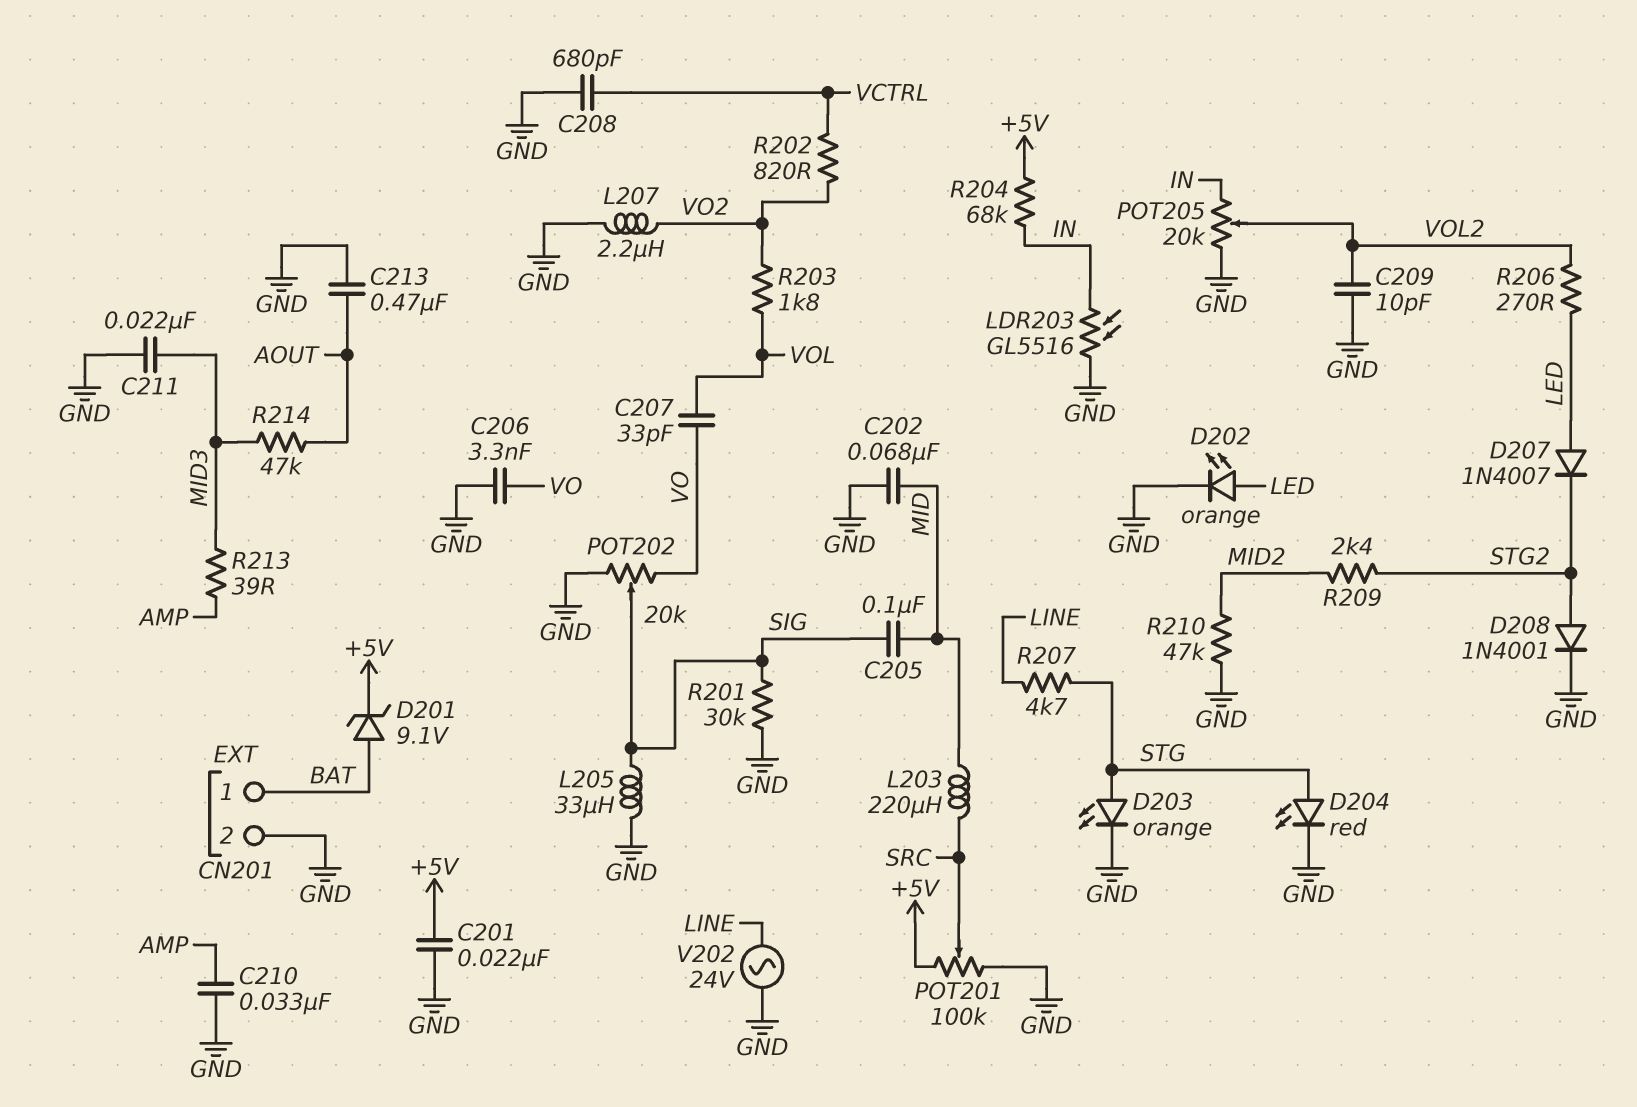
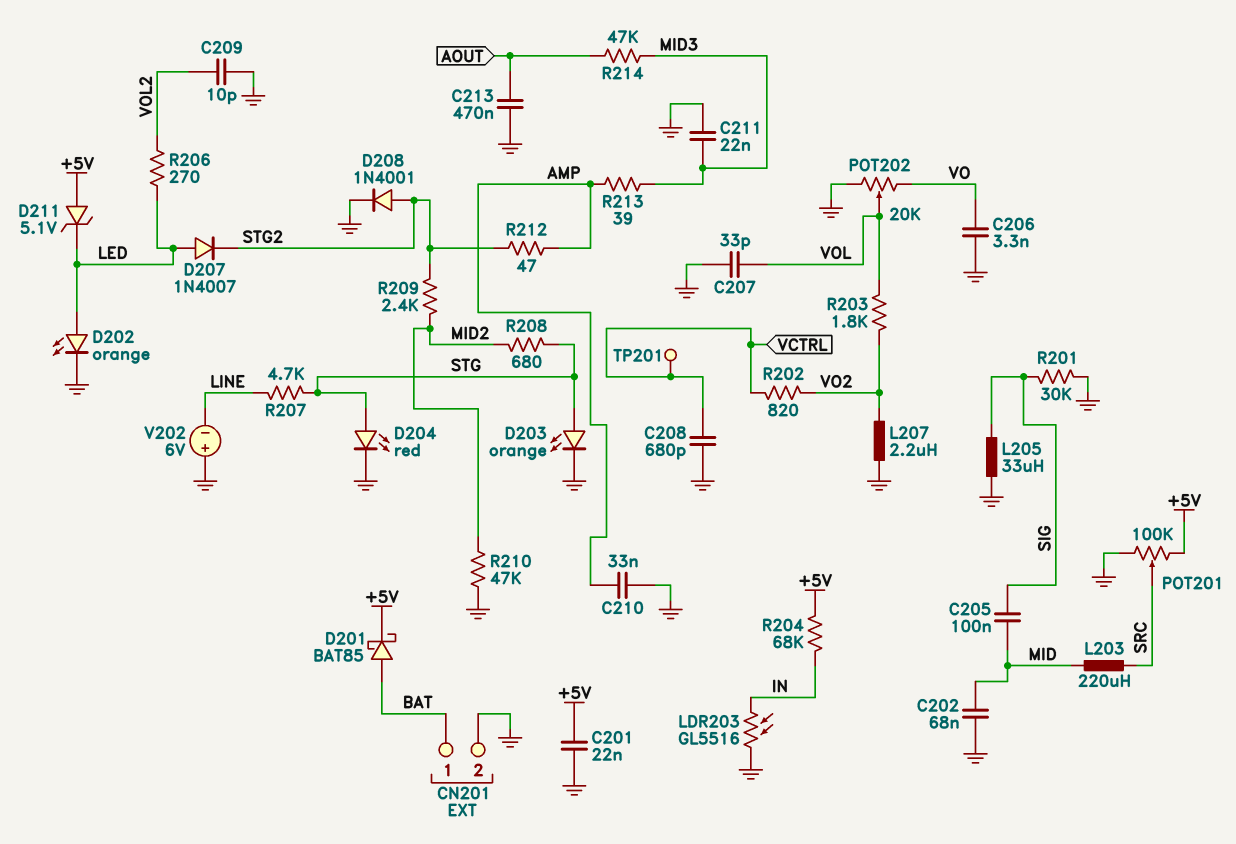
C207: 33pF (VO, VOL) -> 33pF (GND, VOL)
D201: zener 9.1V (A BAT, K +5V) -> schottky BAT85 (A BAT, K +5V)
D211: none -> zener 5.1V (A +5V, K LED)
POT202: 20k (GND, VO, wiper SIG) -> 20k (GND, VO, wiper VOL)
POT205: 20k (GND, IN, wiper VOL2) -> none
R208: none -> 680 (MID2, STG)
R212: none -> 47 (AMP, STG2)
TP201: none -> test point (VCTRL)
V202: AC 24V (GND, LINE) -> 6V (plus GND, minus LINE)

